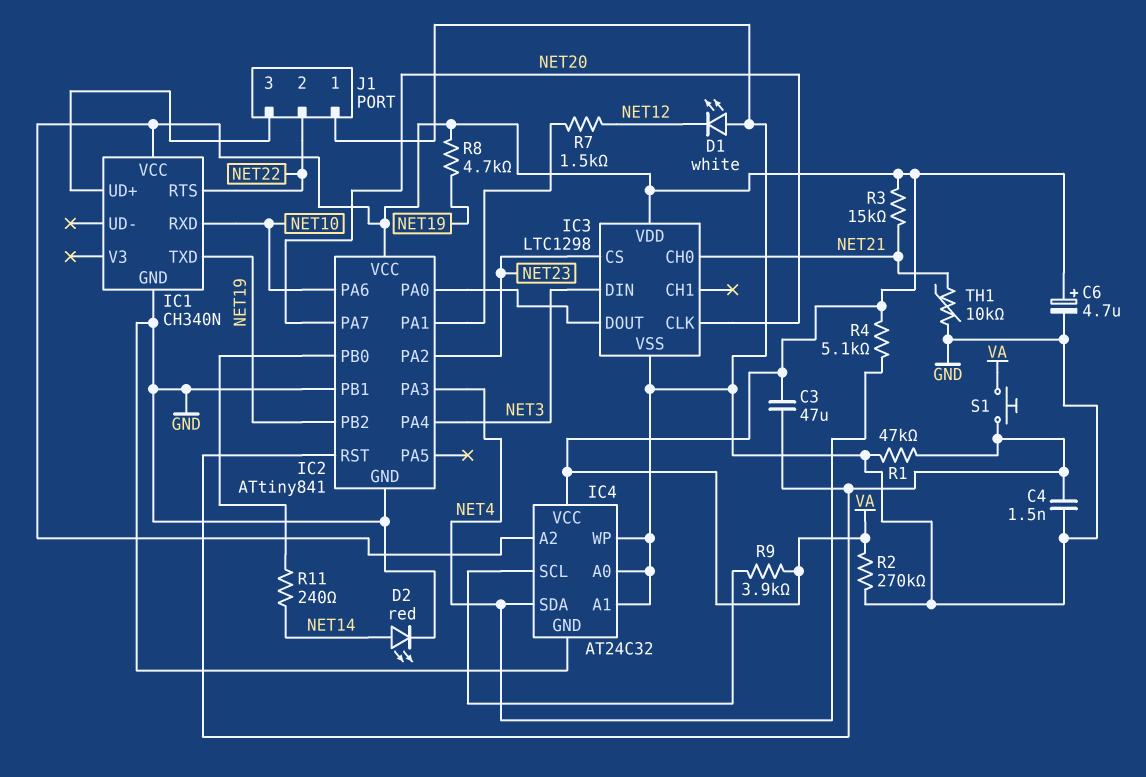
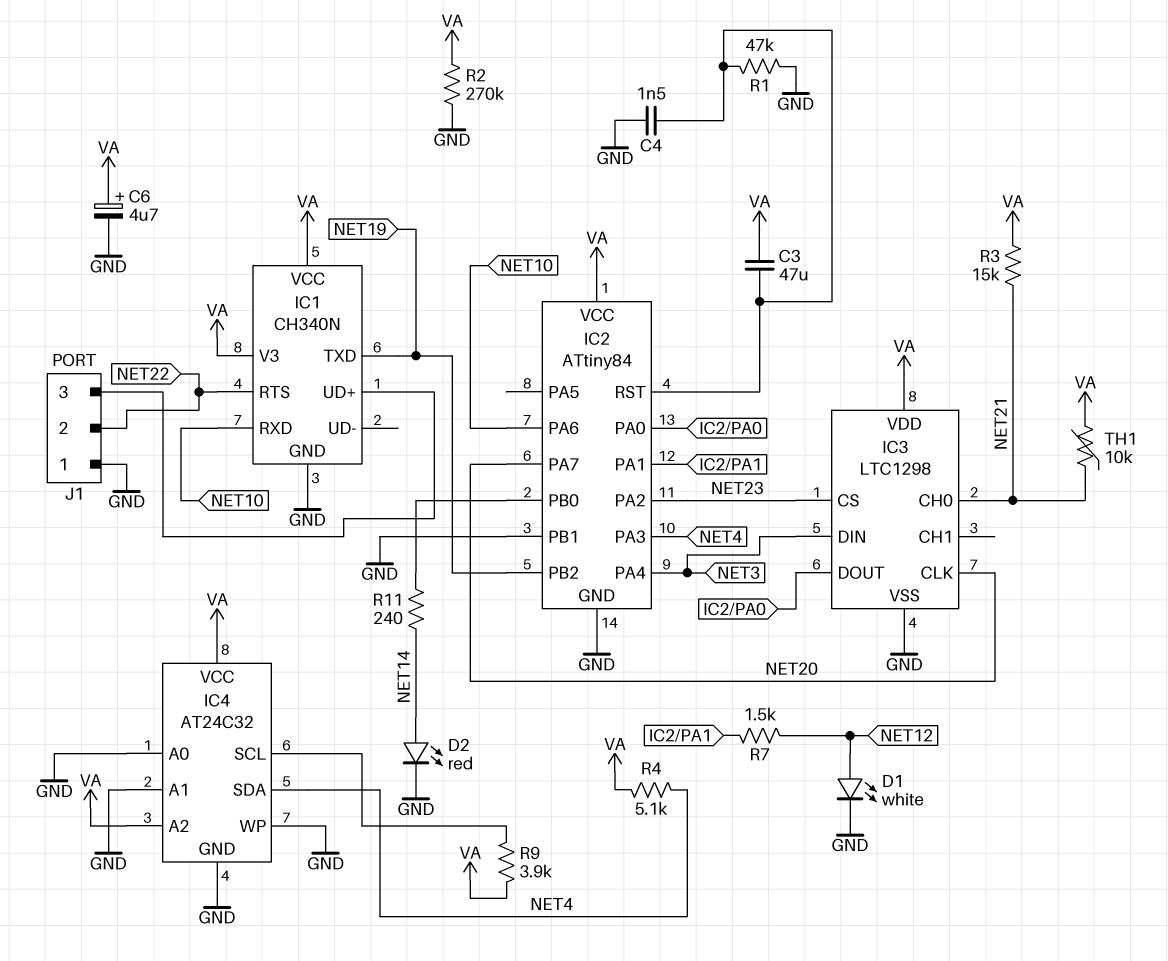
D1: LED white (A GND, K NET12) -> LED white (A NET12, K GND)
IC1 pin V3: none -> VA
IC2: ATtiny841 -> ATtiny84
R8: 4.7k (NET19, VA) -> none
S1: button (IC2/RST, VA) -> none
TH1: 10k (GND, NET21) -> 10k (NET21, VA)

